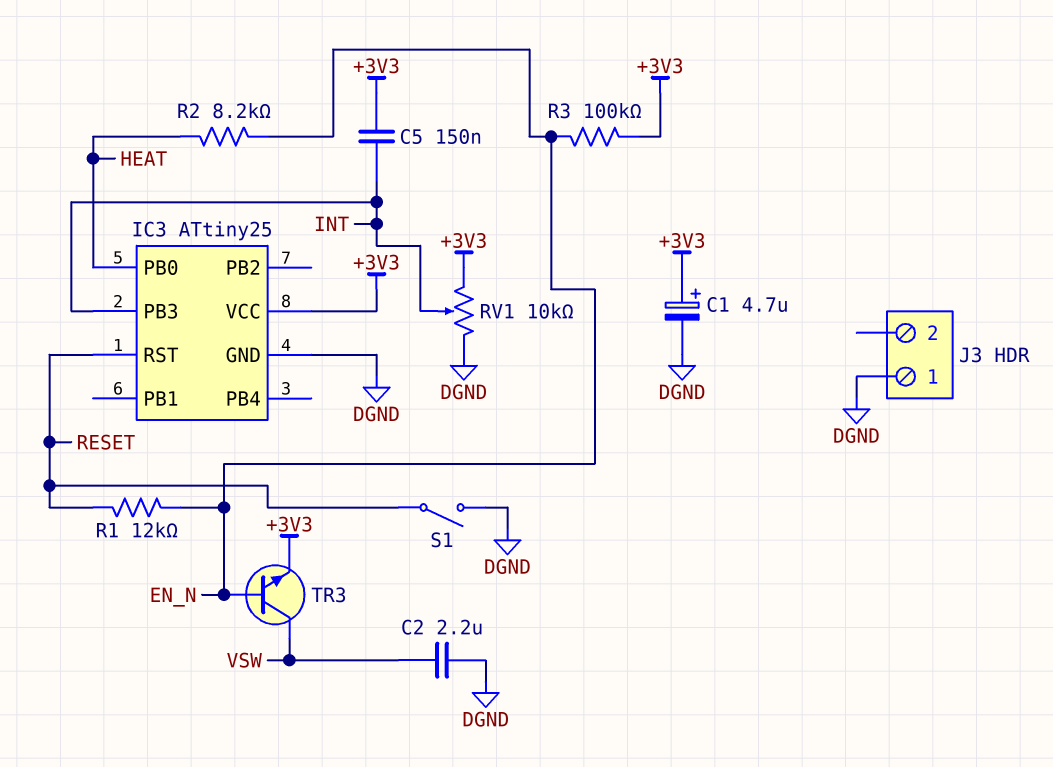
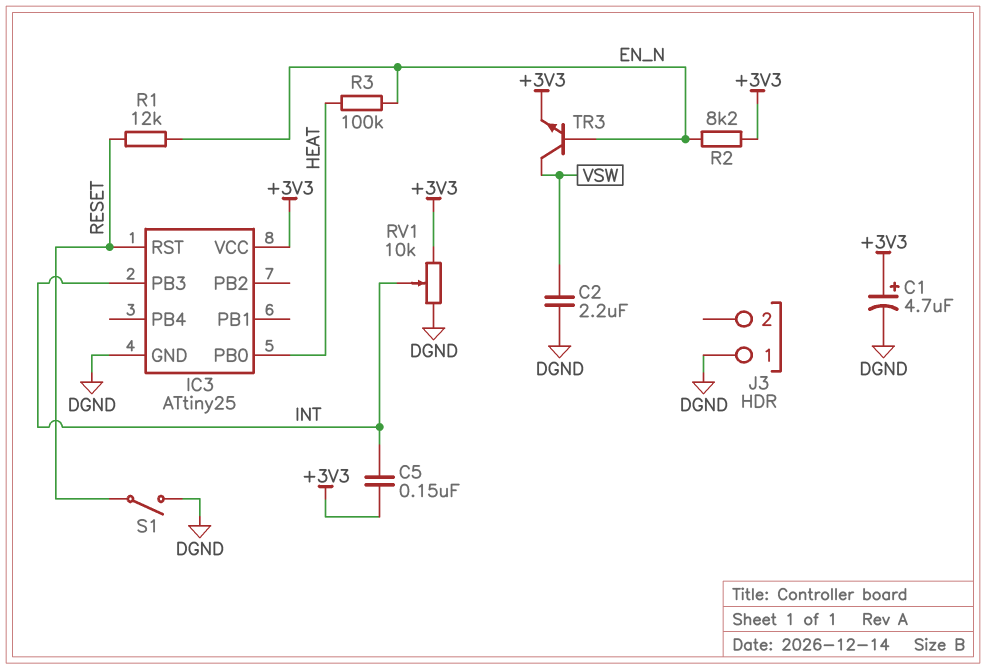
R2: 8.2k (EN_N, HEAT) -> 8.2k (+3V3, EN_N)
R3: 100k (+3V3, EN_N) -> 100k (EN_N, HEAT)

